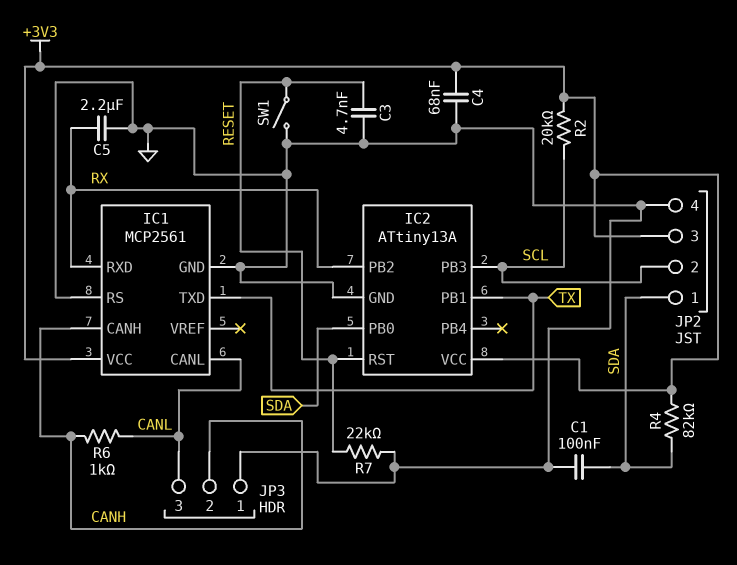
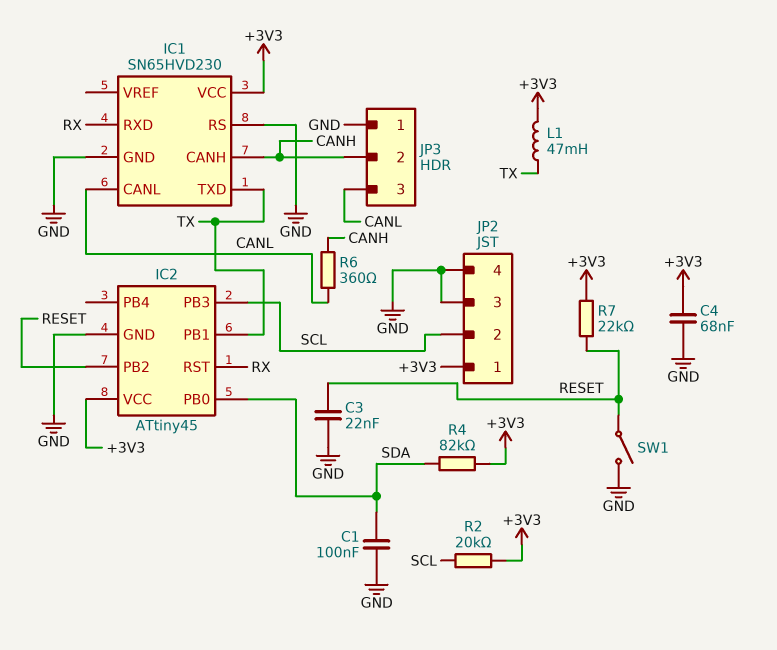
C3: 4.7nF (GND, RESET) -> 22nF (GND, RESET)
C5: 2.2uF (GND, RX) -> none
IC1: MCP2561 -> SN65HVD230
IC2: ATtiny13A -> ATtiny45
IC2 pin PB2: RX -> RESET
IC2 pin RST: RESET -> RX
JP2 pin 1: SDA -> +3V3
JP2 pin 3: +3V3 -> GND
L1: none -> 47mH (+3V3, TX)
R6: 1k (CANH, CANL) -> 360 (CANH, CANL)
R7: 22k (GND, RESET) -> 22k (+3V3, RESET)

